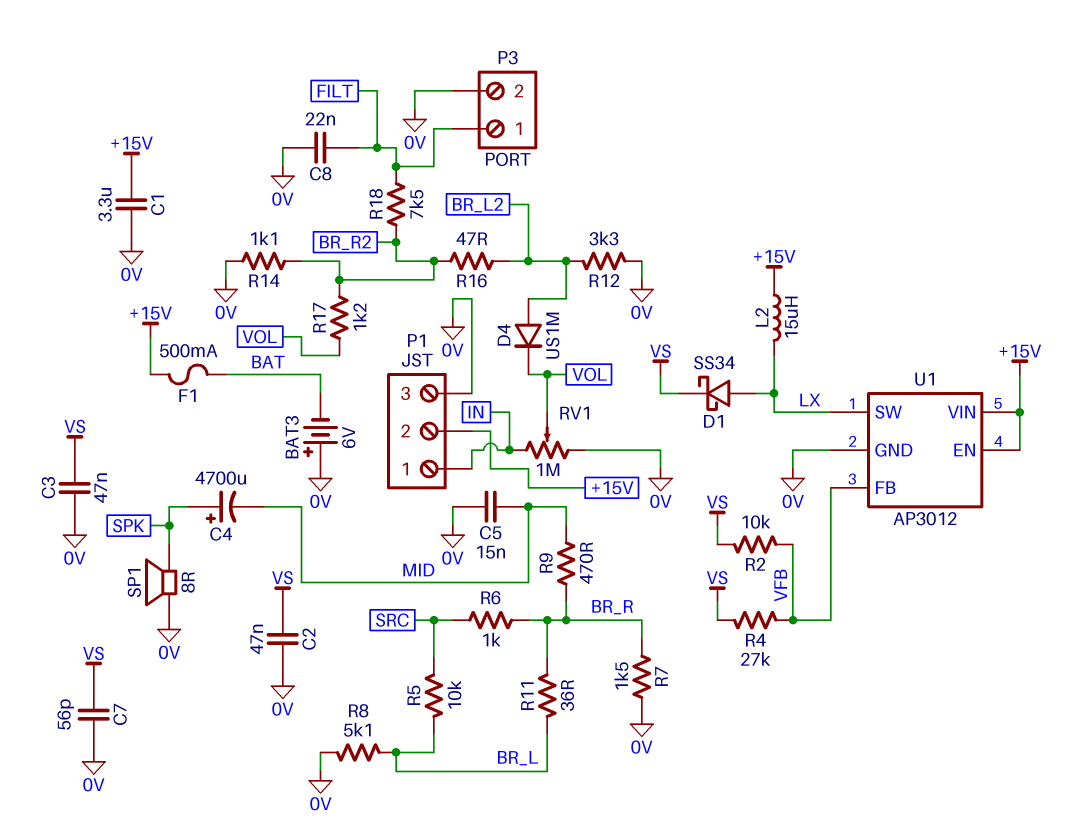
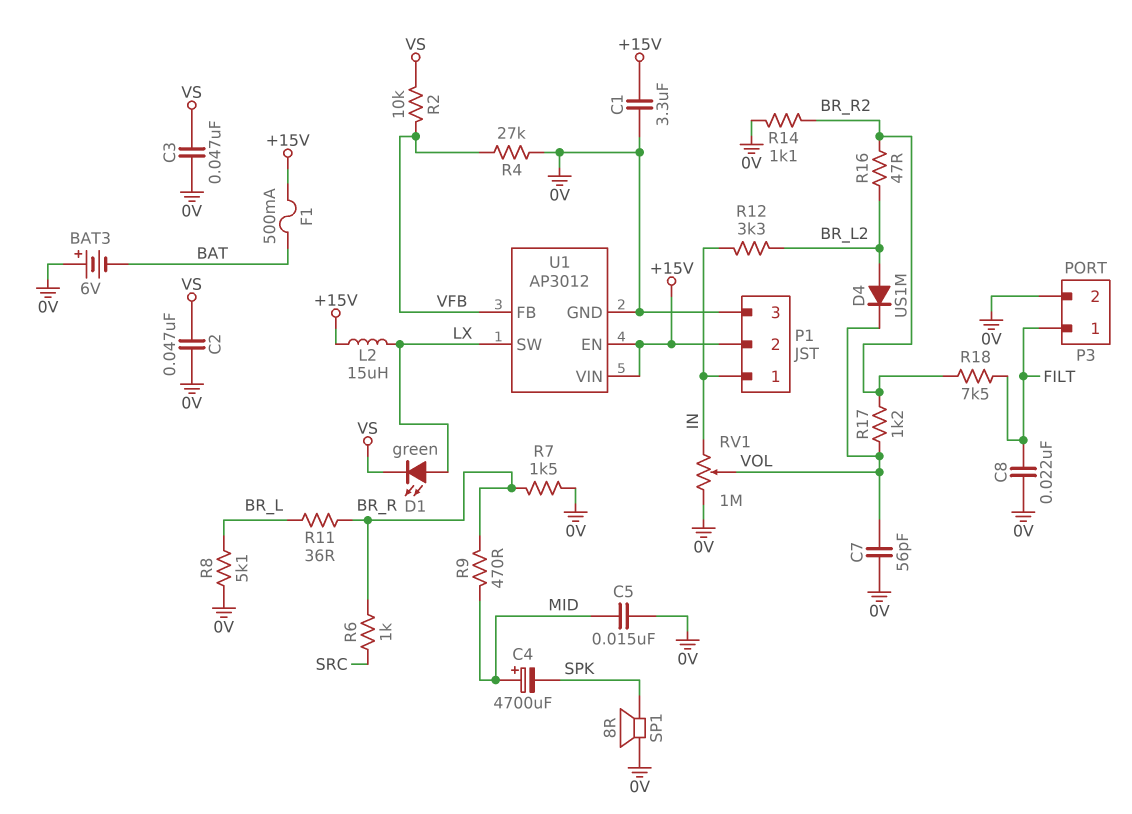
C4: 4700uF (plus SPK, minus MID) -> 4700uF (plus MID, minus SPK)
C7: 56pF (0V, VS) -> 56pF (0V, VOL)
D1: schottky SS34 (A LX, K VS) -> LED green (A LX, K VS)
R4: 27k (VFB, VS) -> 27k (0V, VFB)
R5: 10k (BR_L, SRC) -> none
R12: 3.3k (0V, BR_L2) -> 3.3k (BR_L2, IN)

